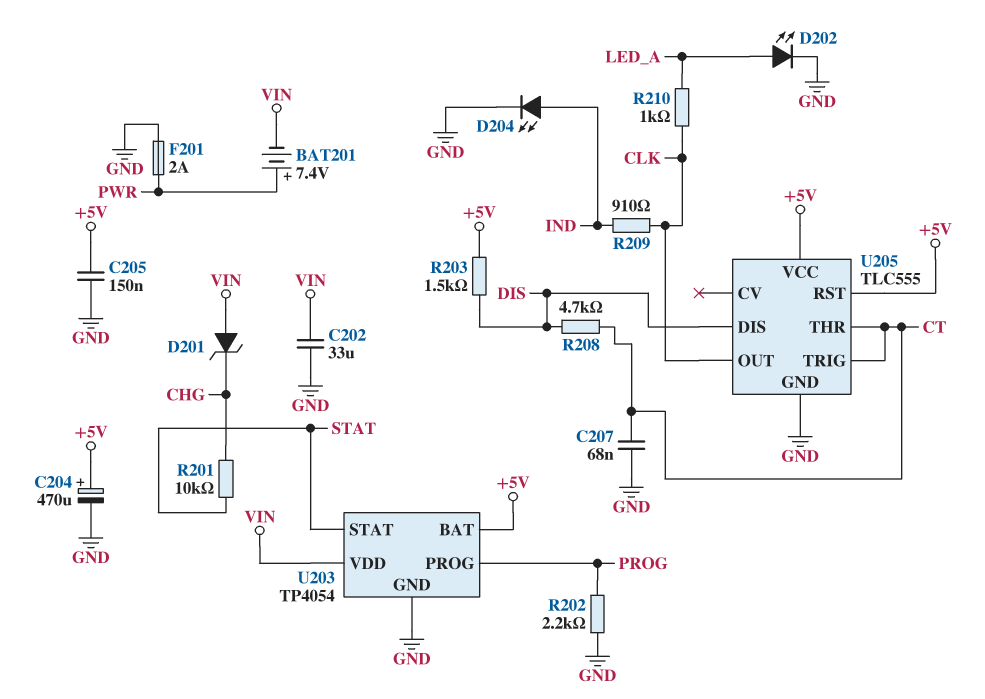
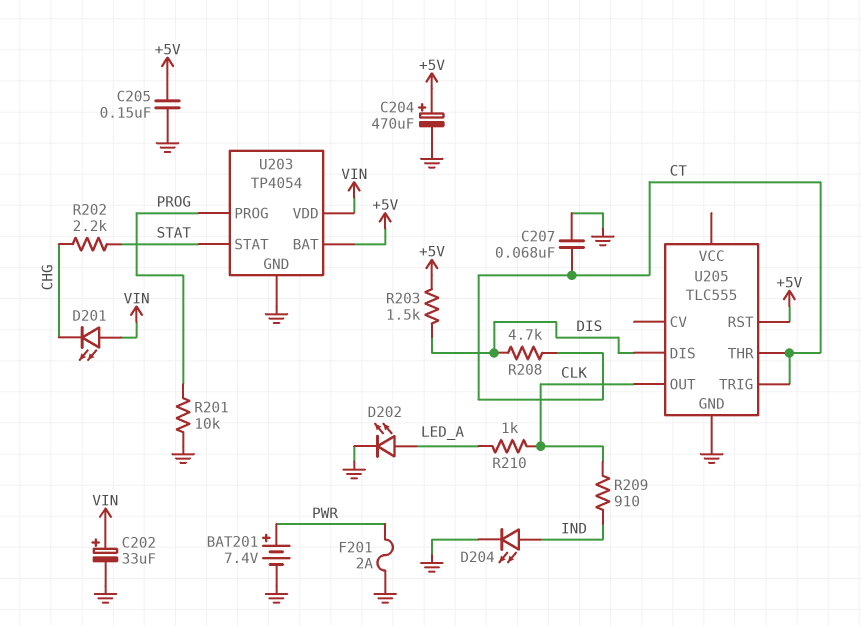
BAT201: 7.4V (plus PWR, minus VIN) -> 7.4V (plus PWR, minus GND)
C202: 33uF (GND, VIN) -> 33uF (plus VIN, minus GND)
D201: zener (A VIN, K CHG) -> LED (A VIN, K CHG)
R201: 10k (CHG, STAT) -> 10k (GND, PROG)
R202: 2.2k (GND, PROG) -> 2.2k (CHG, STAT)
U205 pin VCC: +5V -> none

